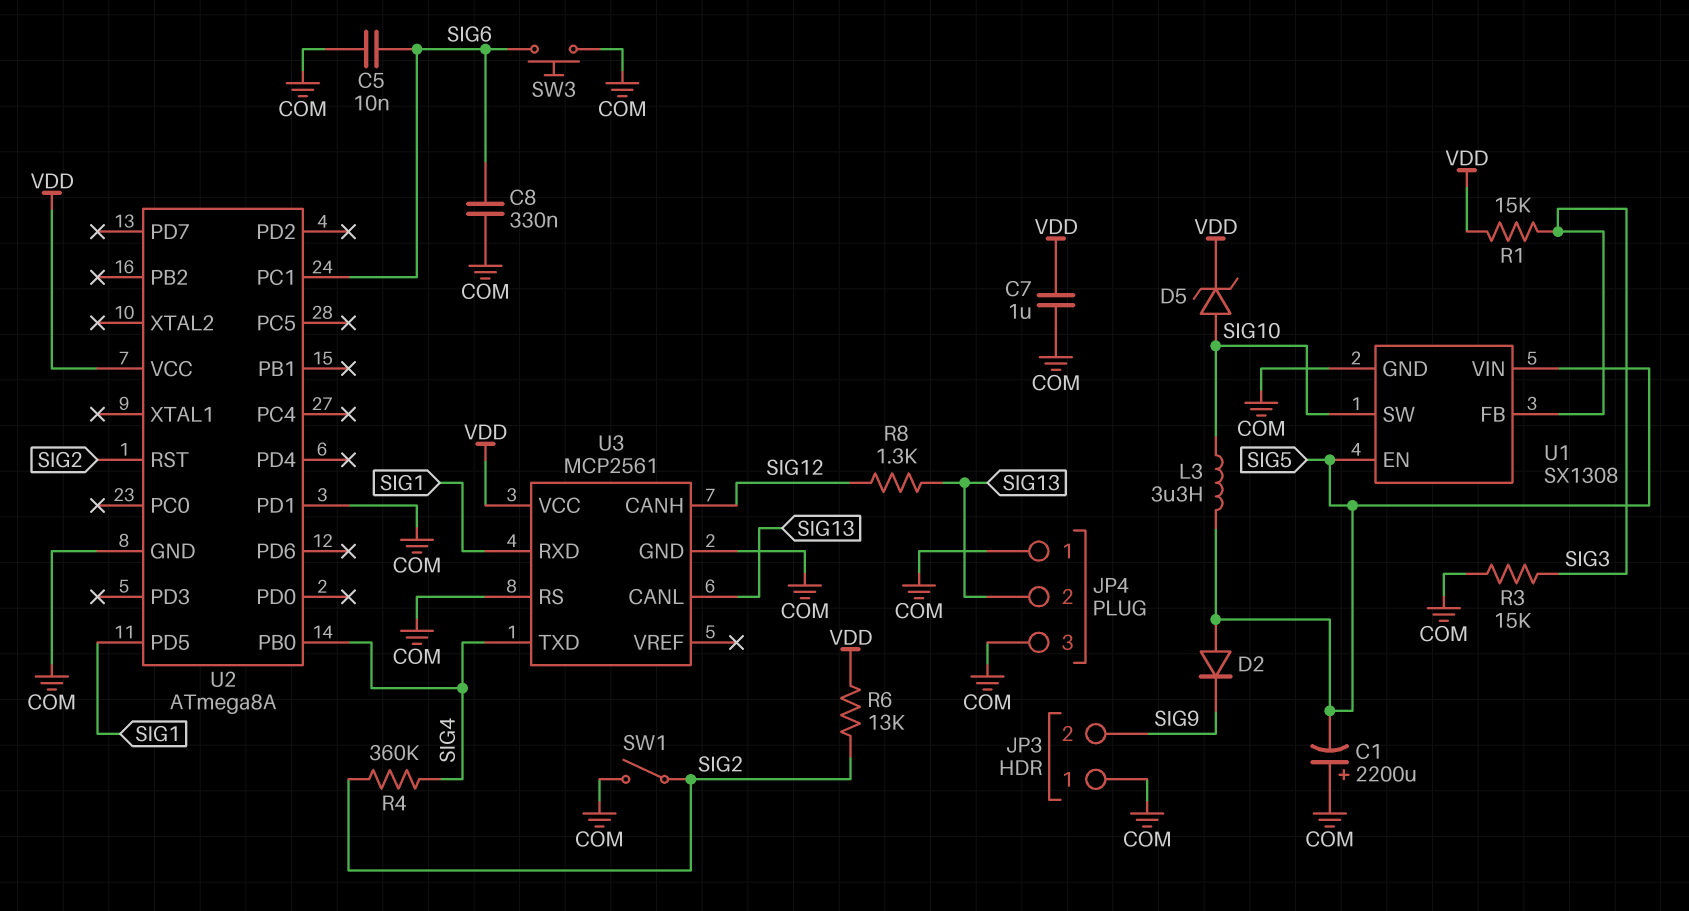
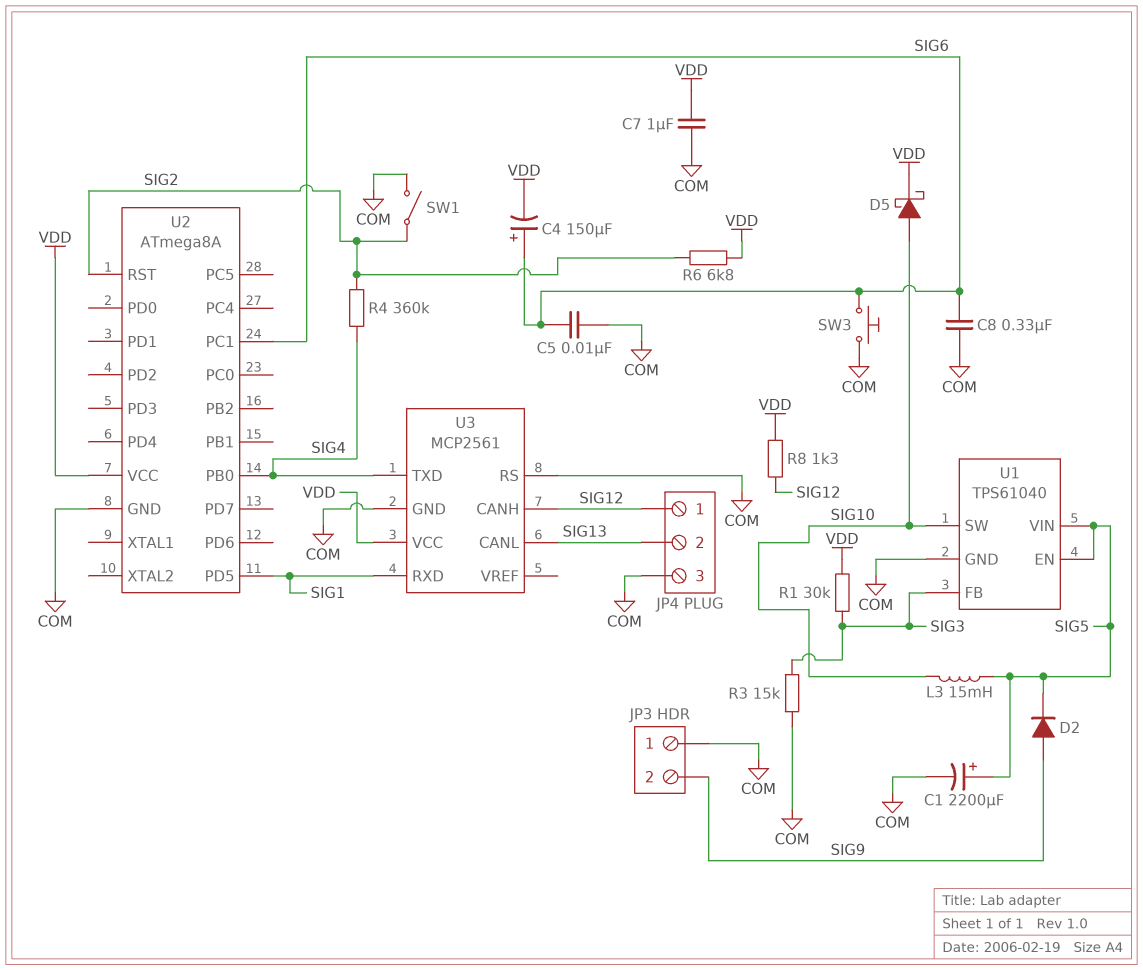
C1: 2200uF (plus COM, minus SIG5) -> 2200uF (plus SIG5, minus COM)
C4: none -> 150uF (plus SIG6, minus VDD)
D2: diode (A SIG5, K SIG9) -> diode (A SIG9, K SIG5)
D5: zener (A SIG10, K VDD) -> schottky (A SIG10, K VDD)
JP4 pin 1: COM -> SIG12
L3: 3.3uH (SIG5, SIG10) -> 15mH (SIG5, SIG10)
R1: 15k (SIG3, VDD) -> 30k (SIG3, VDD)
R6: 13k (SIG2, VDD) -> 6.8k (SIG2, VDD)
R8: 1.3k (SIG12, SIG13) -> 1.3k (SIG12, VDD)
U1: SX1308 -> TPS61040
U2 pin PD1: COM -> none

